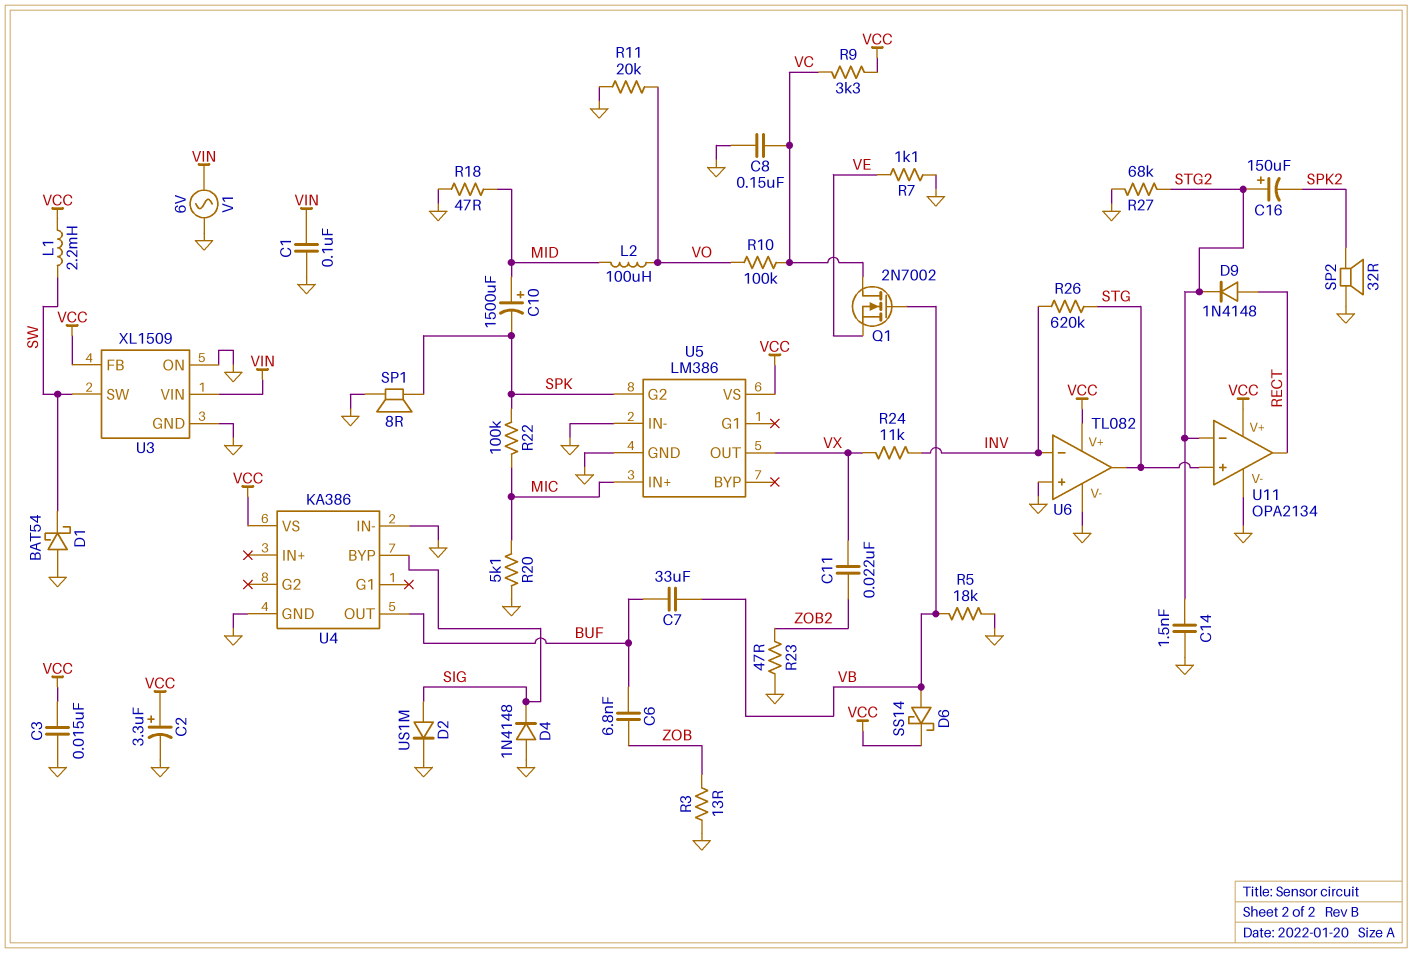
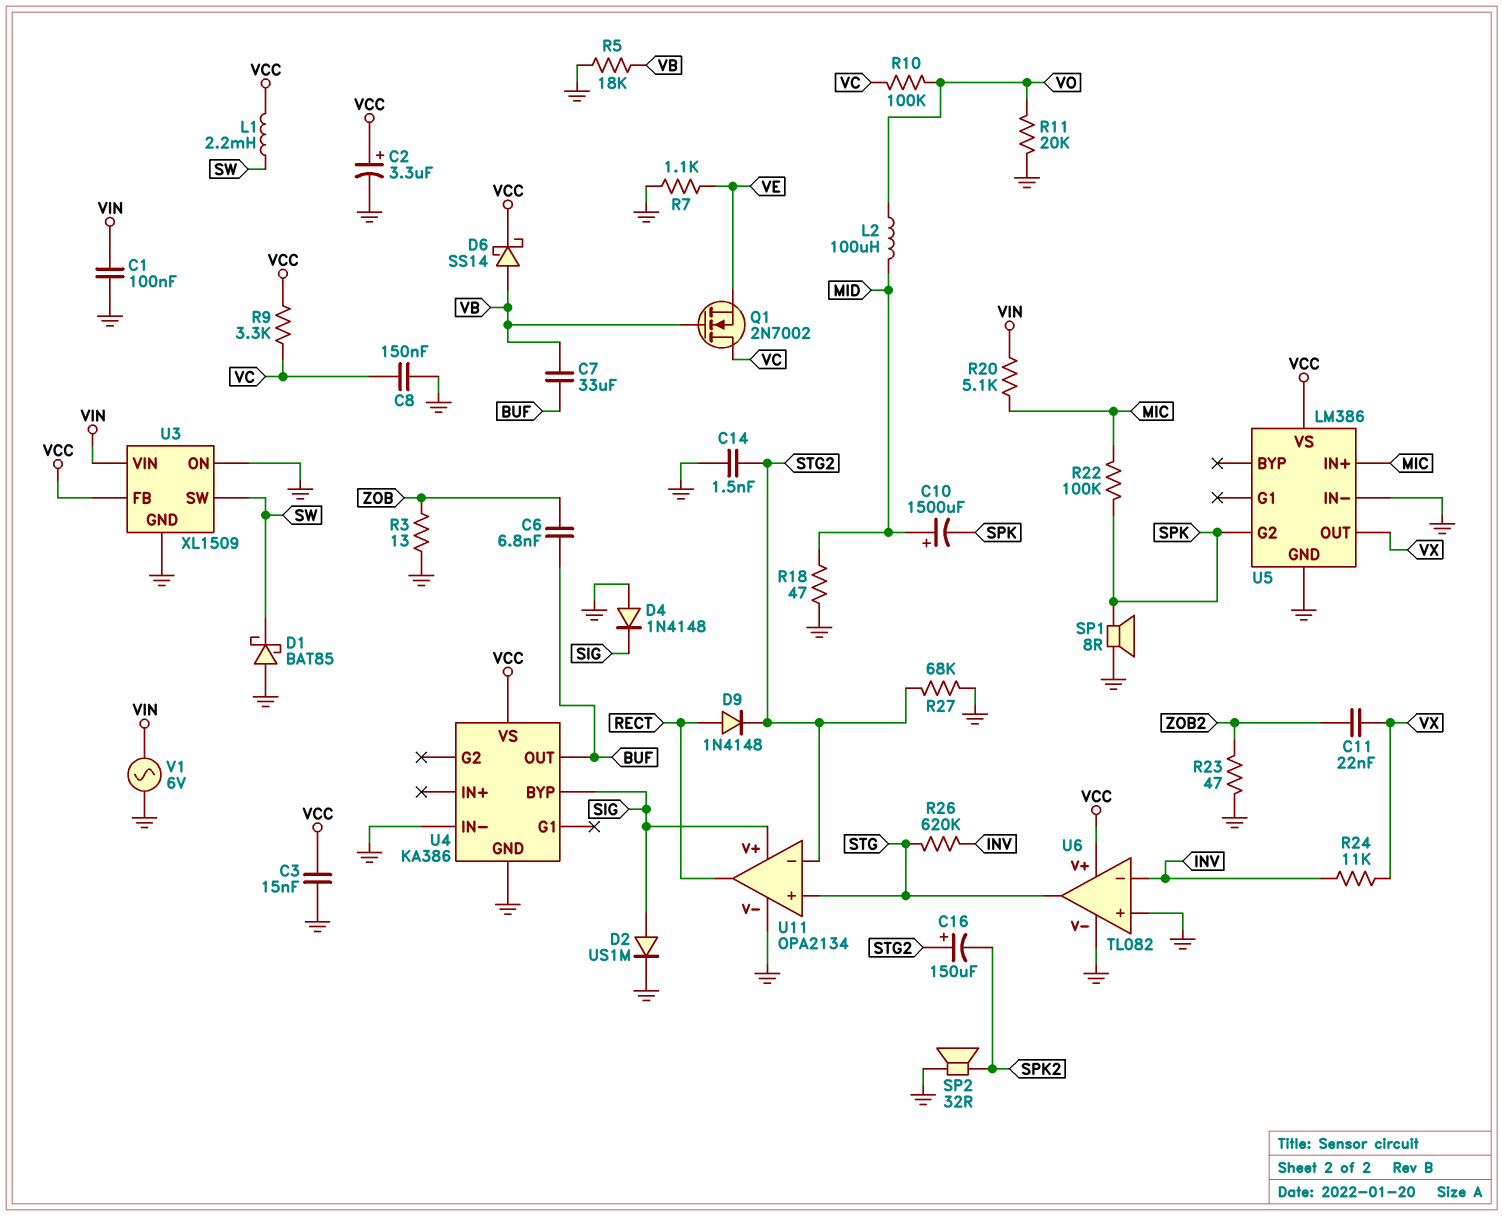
D1: schottky BAT54 (A GND, K SW) -> schottky BAT85 (A GND, K SW)
R20: 5.1k (GND, MIC) -> 5.1k (MIC, VIN)
U11 pin V+: VCC -> SIG

